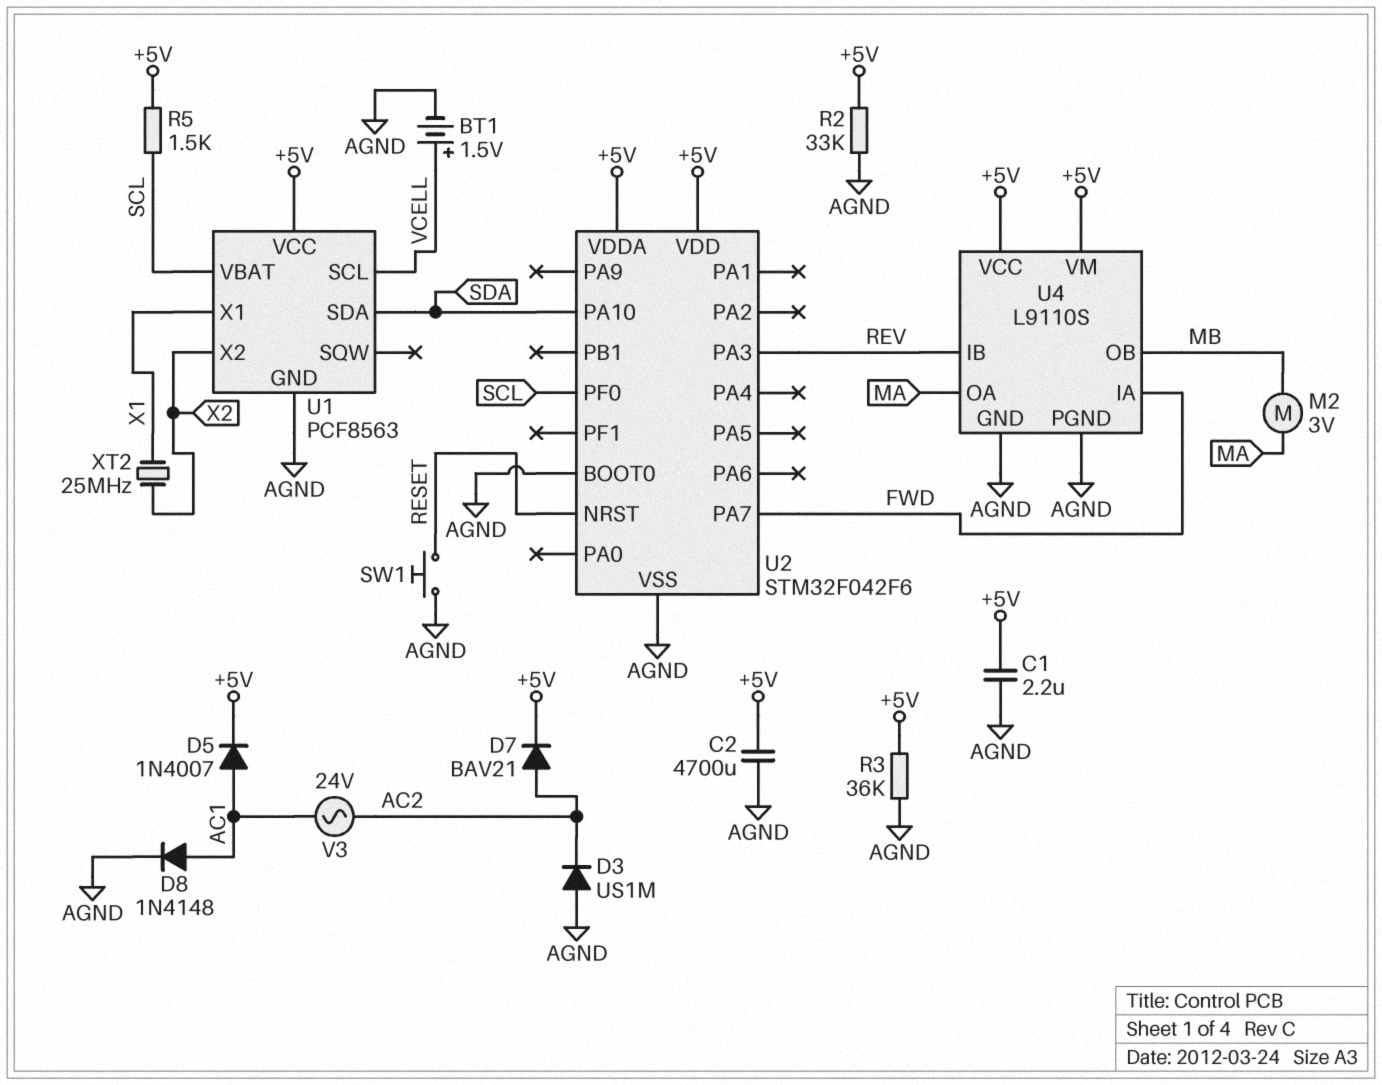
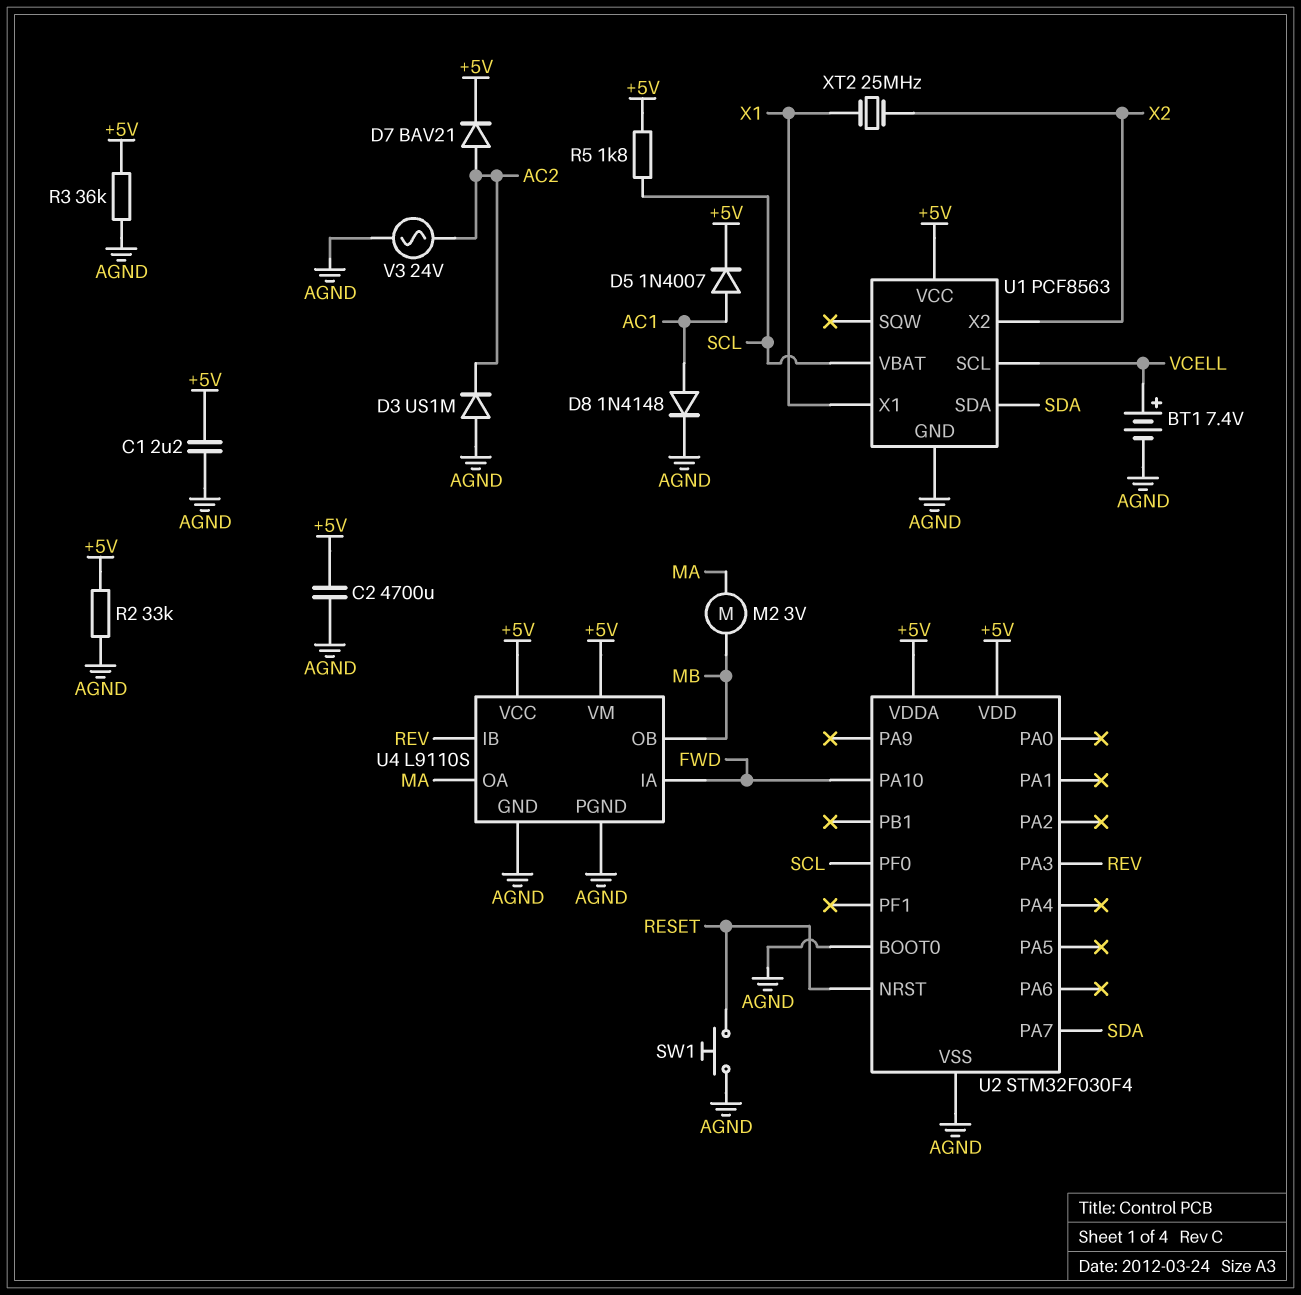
BT1: 1.5V (plus VCELL, minus AGND) -> 7.4V (plus VCELL, minus AGND)
R5: 1.5k (+5V, SCL) -> 1.8k (+5V, SCL)
U2: STM32F042F6 -> STM32F030F4
U2 pin PA7: FWD -> SDA
U2 pin PA10: SDA -> FWD
V3: AC 24V (AC1, AC2) -> AC 24V (AC2, AGND)

